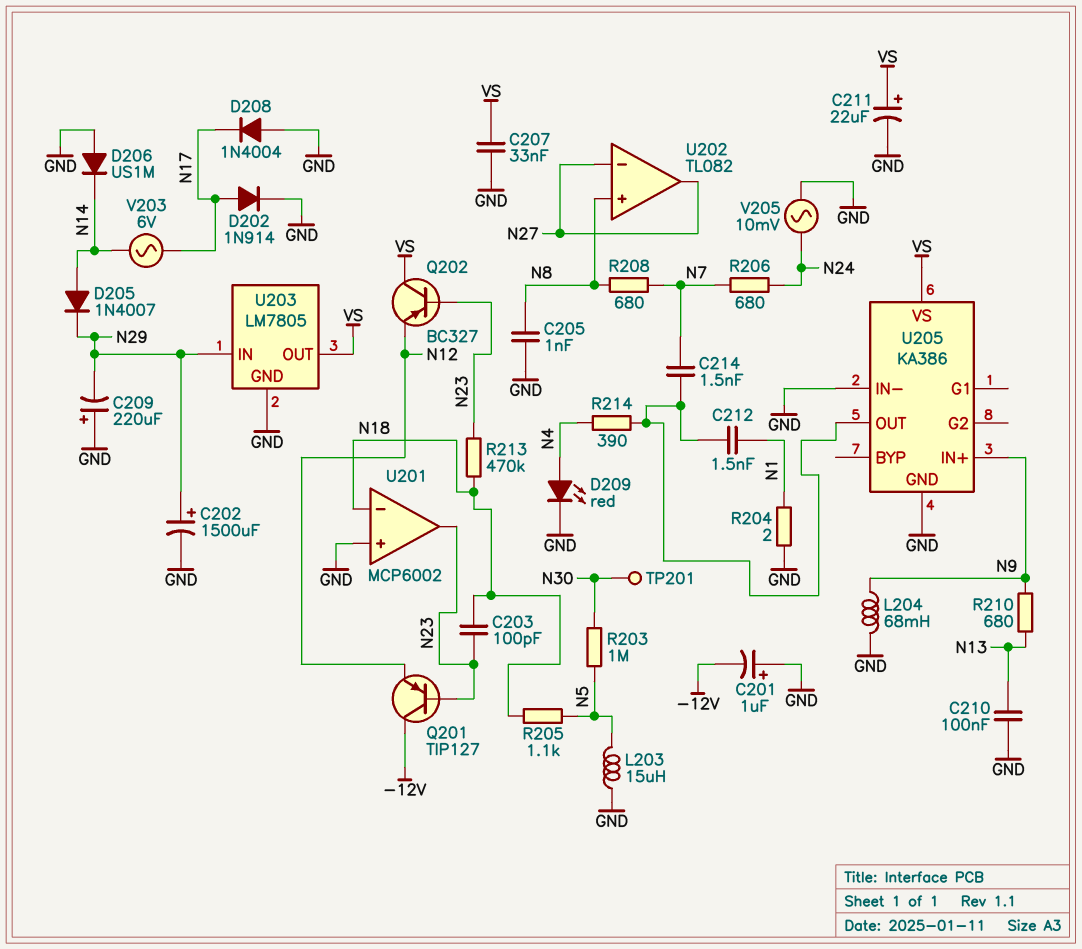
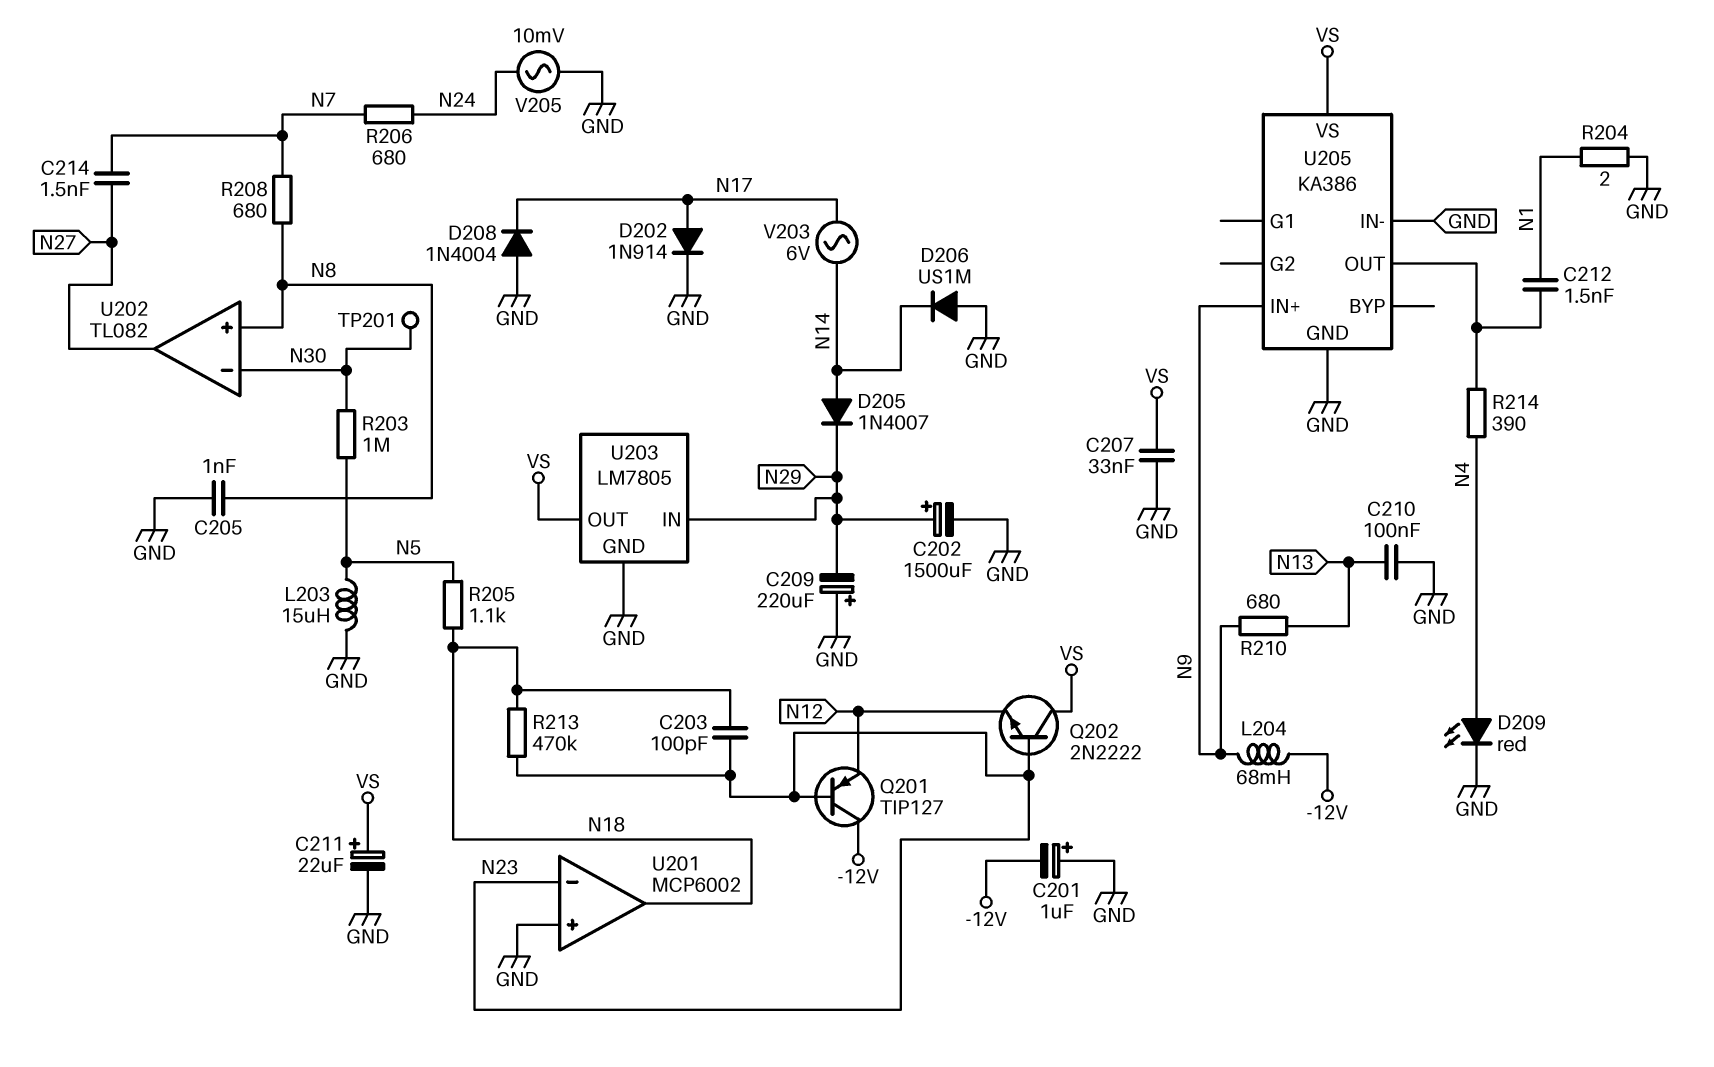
C214: 1.5nF (N7, U205/OUT) -> 1.5nF (N7, N27)
L204: 68mH (GND, N9) -> 68mH (-12V, N9)
Q202: PNP BC327 (B N23, C VS, E N12) -> NPN 2N2222 (B N23, C VS, E N12)
U201 pin in-: N18 -> N23
U201 pin out: N23 -> N18
U202 pin in-: N27 -> N30

